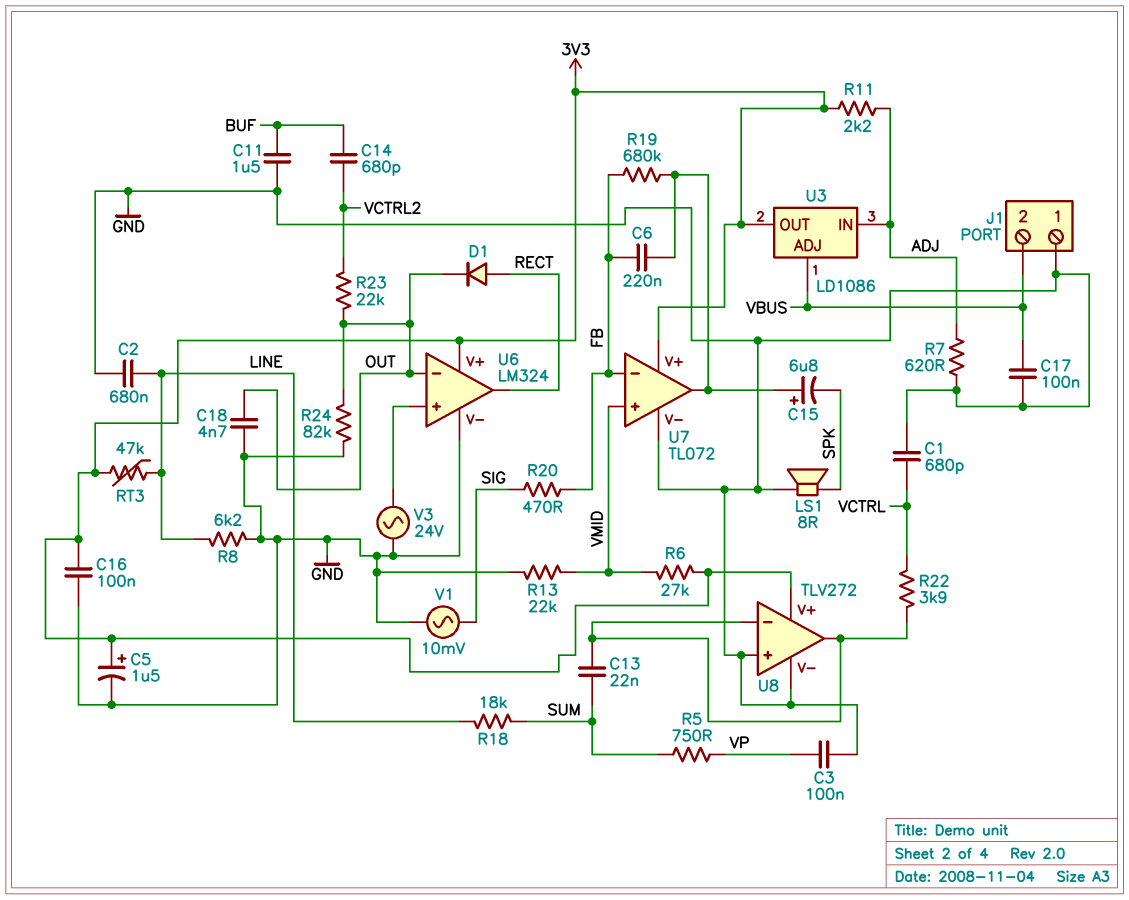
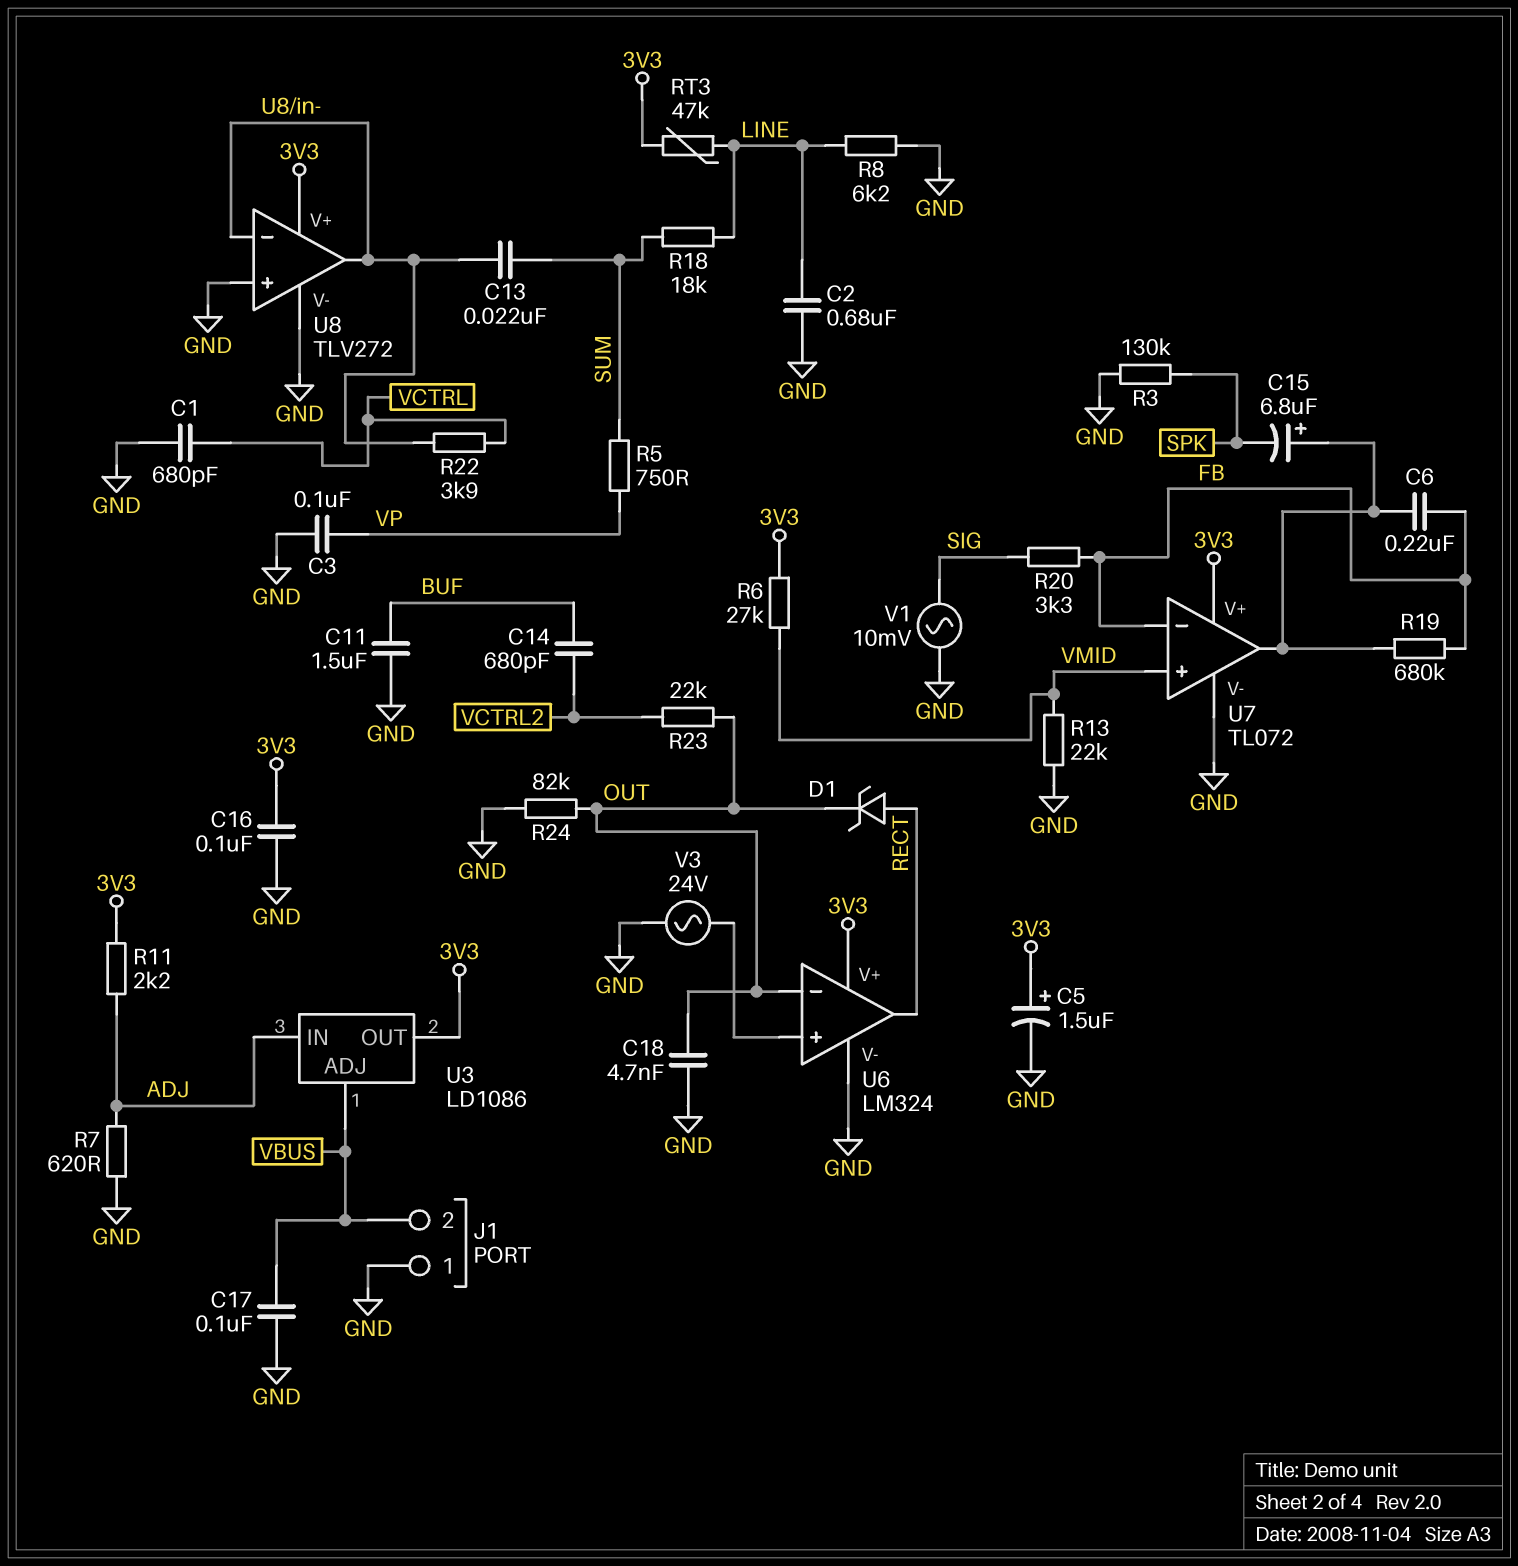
D1: diode (A RECT, K OUT) -> zener (A RECT, K OUT)
LS1: speaker 8R (GND, SPK) -> none
R3: none -> 130k (GND, SPK)
R20: 470 (FB, SIG) -> 3.3k (FB, SIG)

